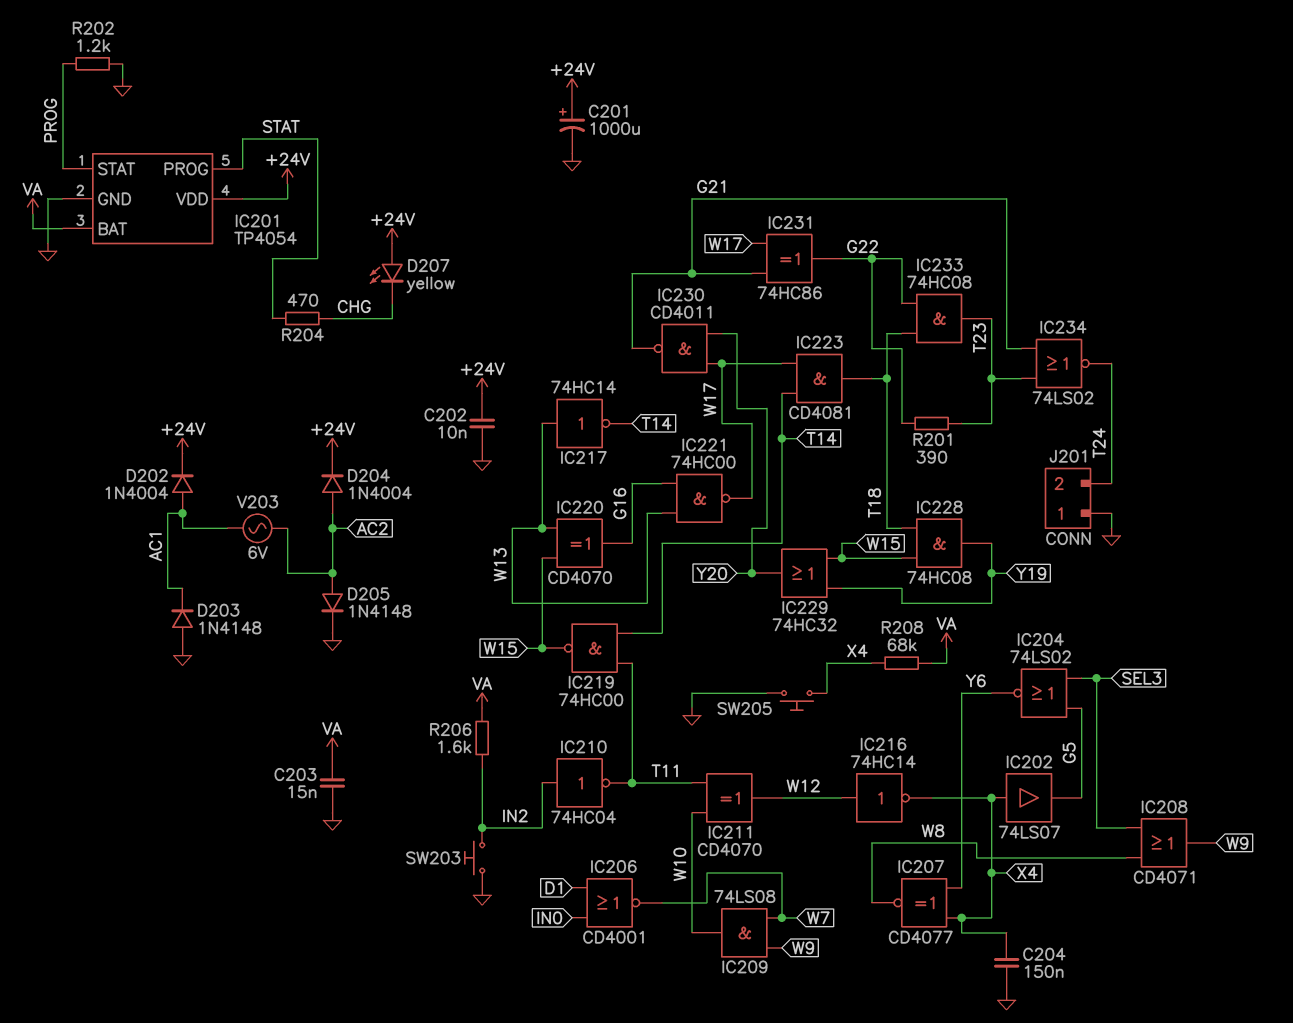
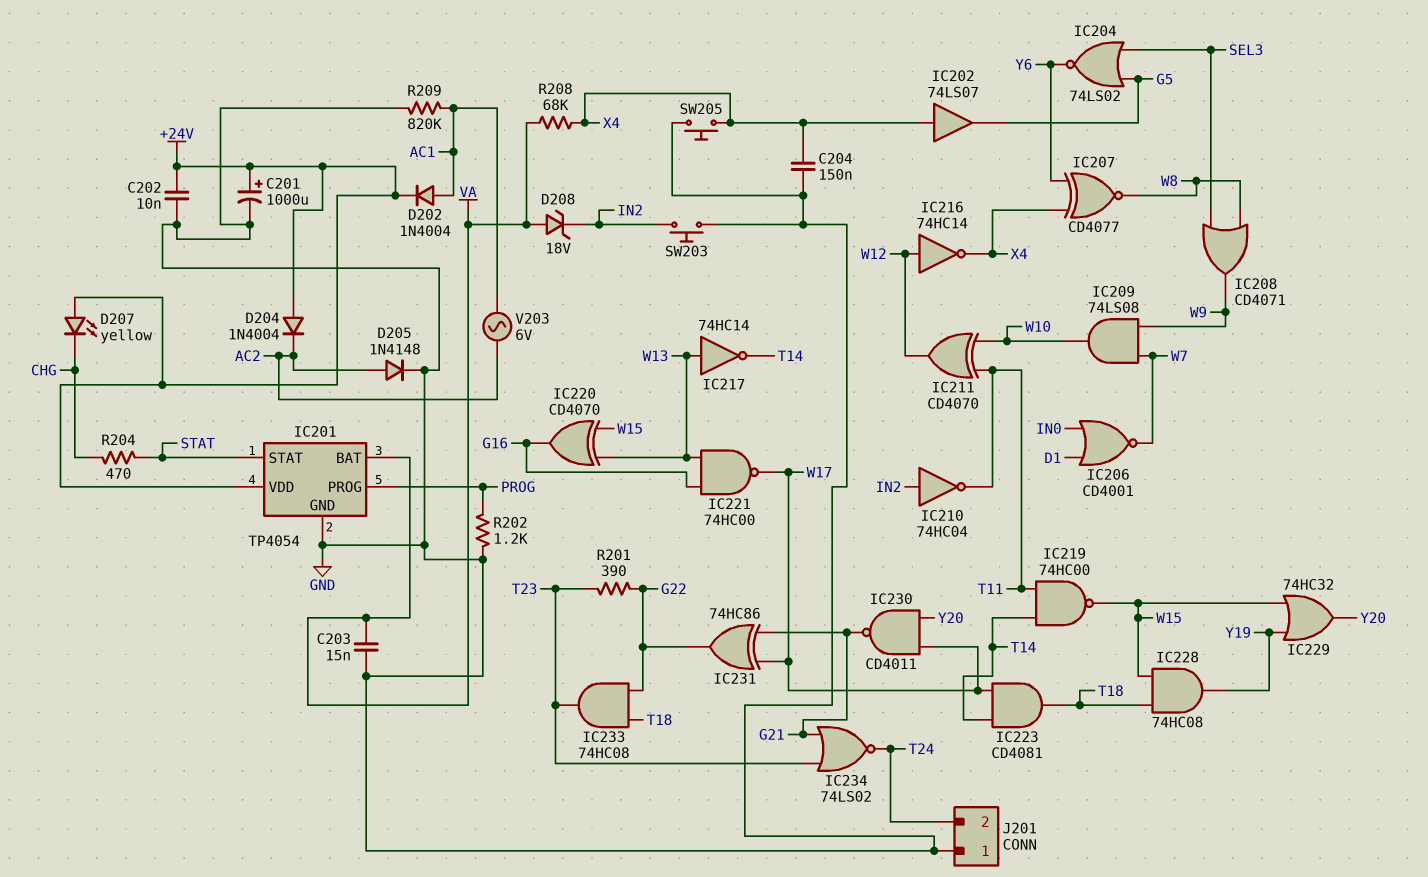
D203: diode 1N4148 (A GND, K AC1) -> none
D204: diode 1N4004 (A AC2, K +24V) -> diode 1N4004 (A +24V, K AC2)
D208: none -> zener 18V (A VA, K IN2)
IC201 pin PROG: STAT -> PROG
IC201 pin STAT: PROG -> STAT
R206: 1.6k (IN2, VA) -> none
R209: none -> 820k (AC1, GND)

